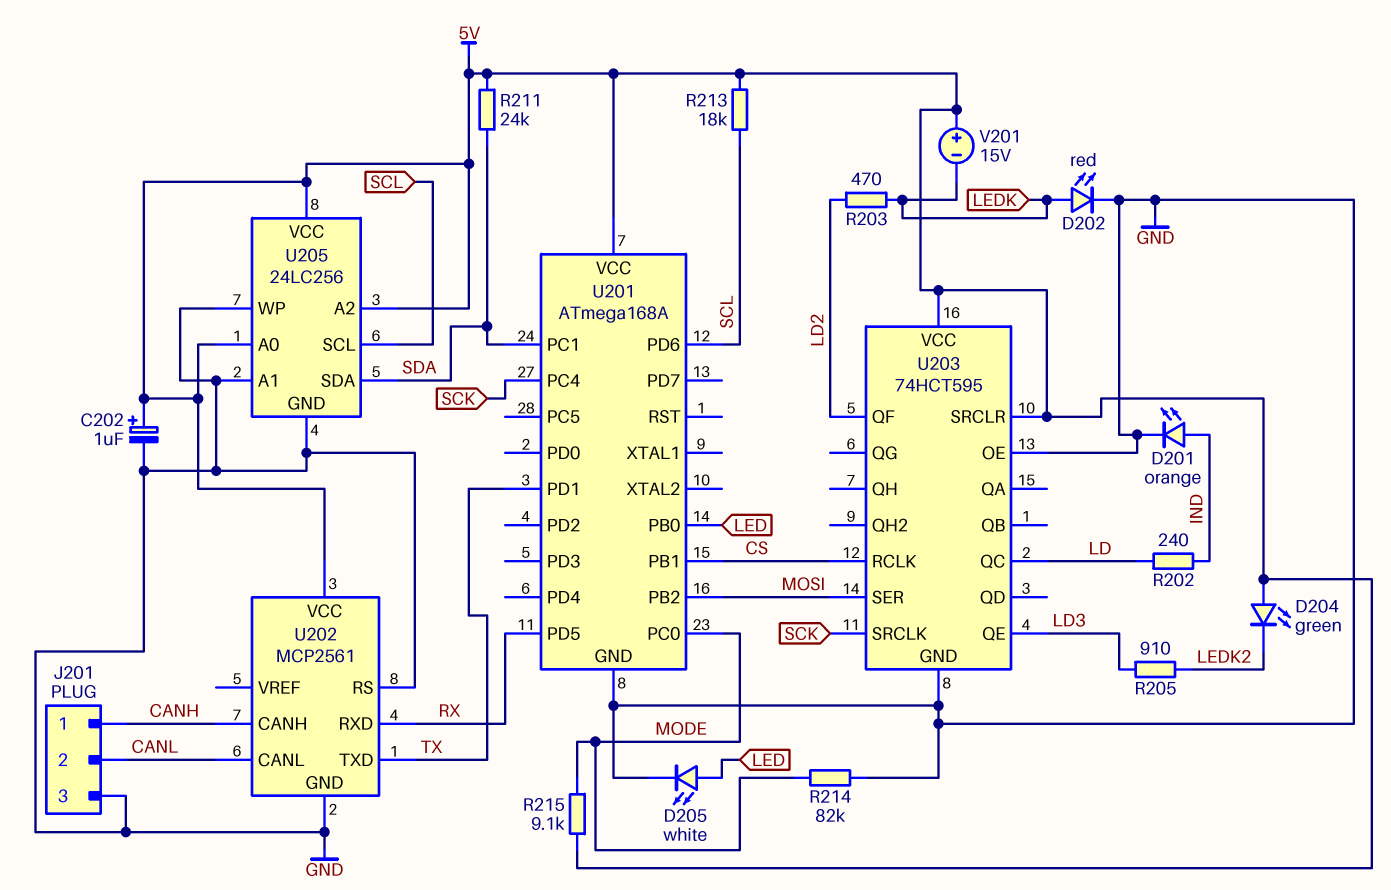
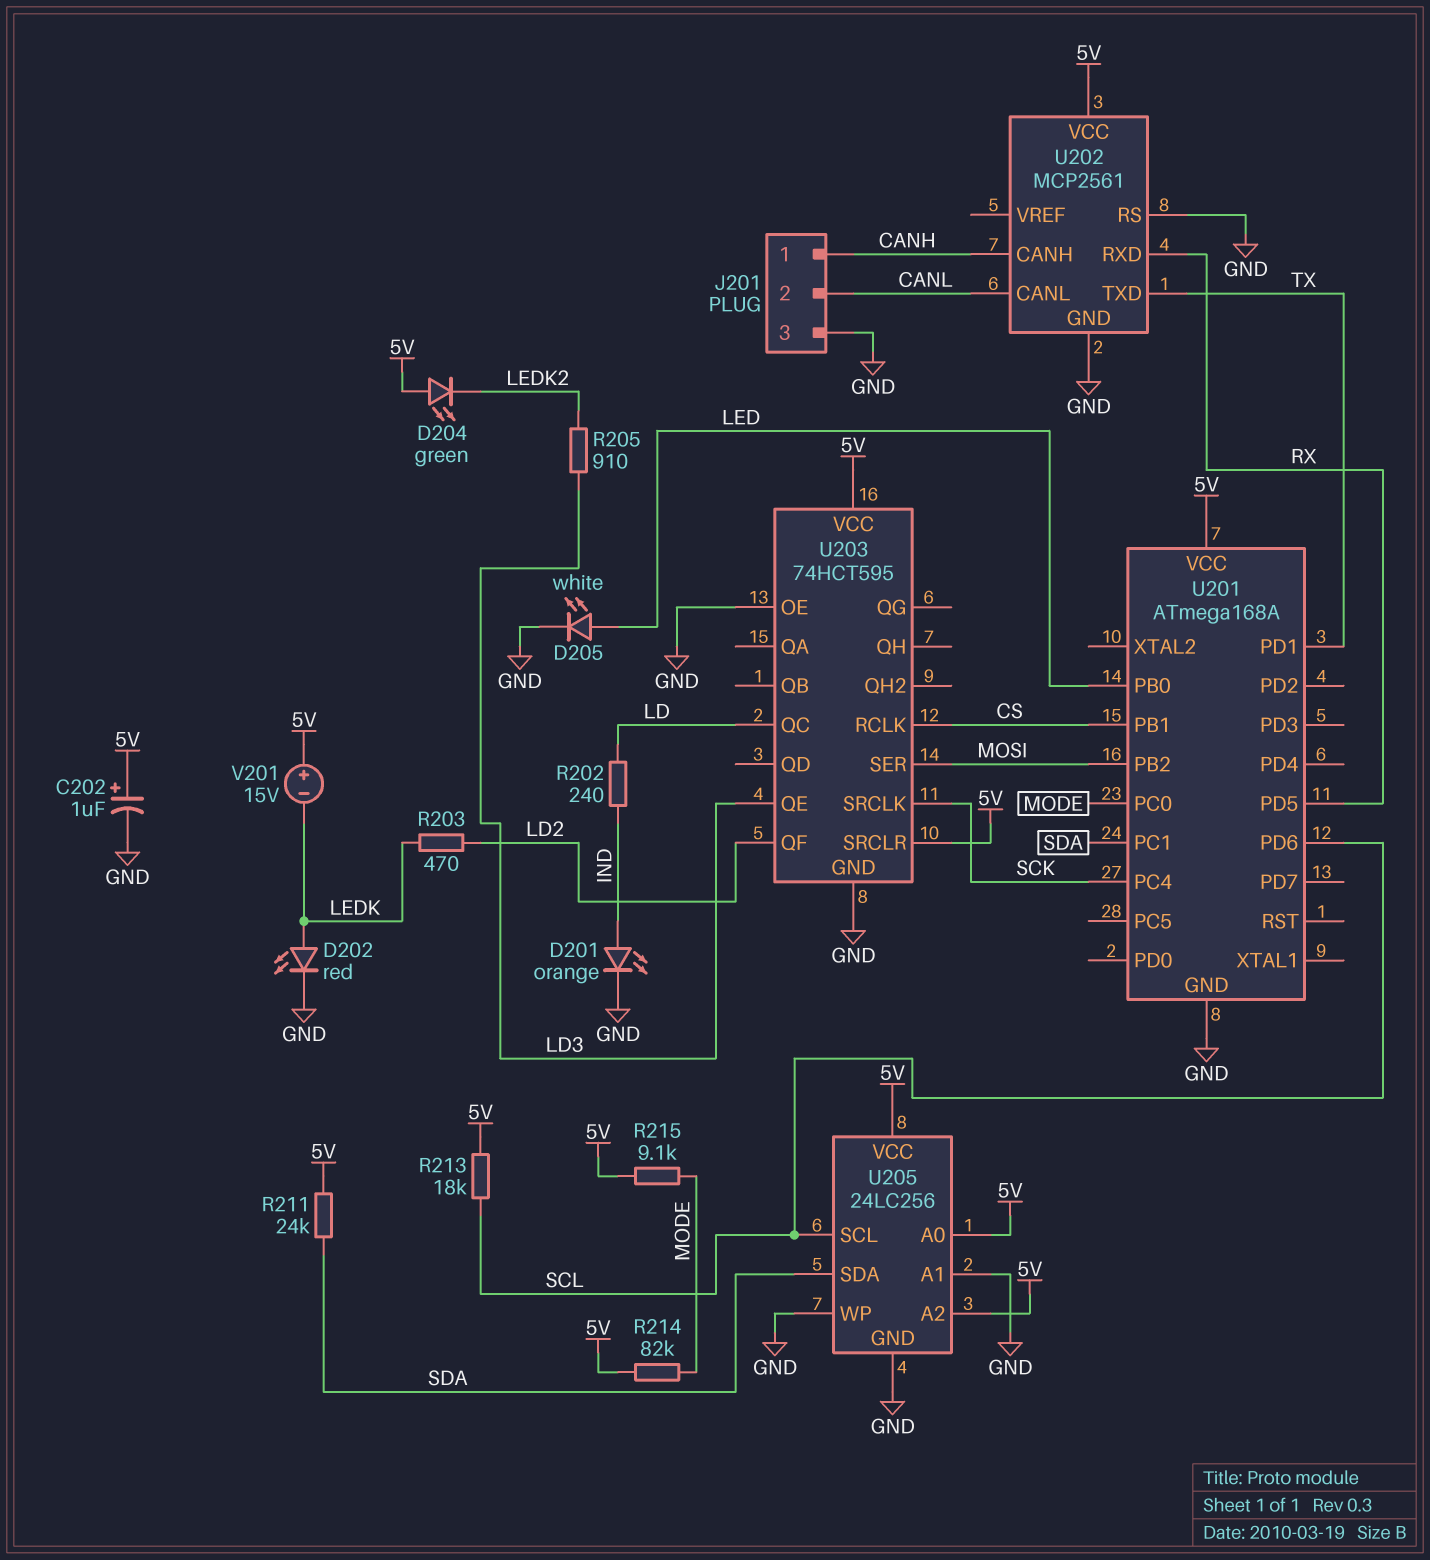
R214: 82k (GND, MODE) -> 82k (5V, MODE)

